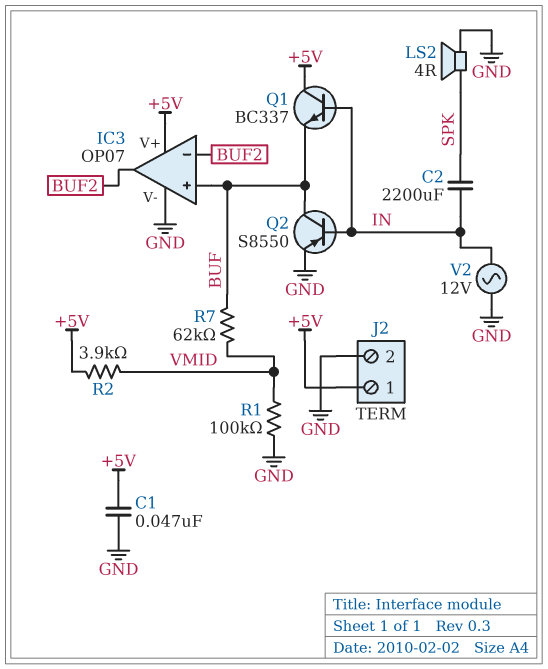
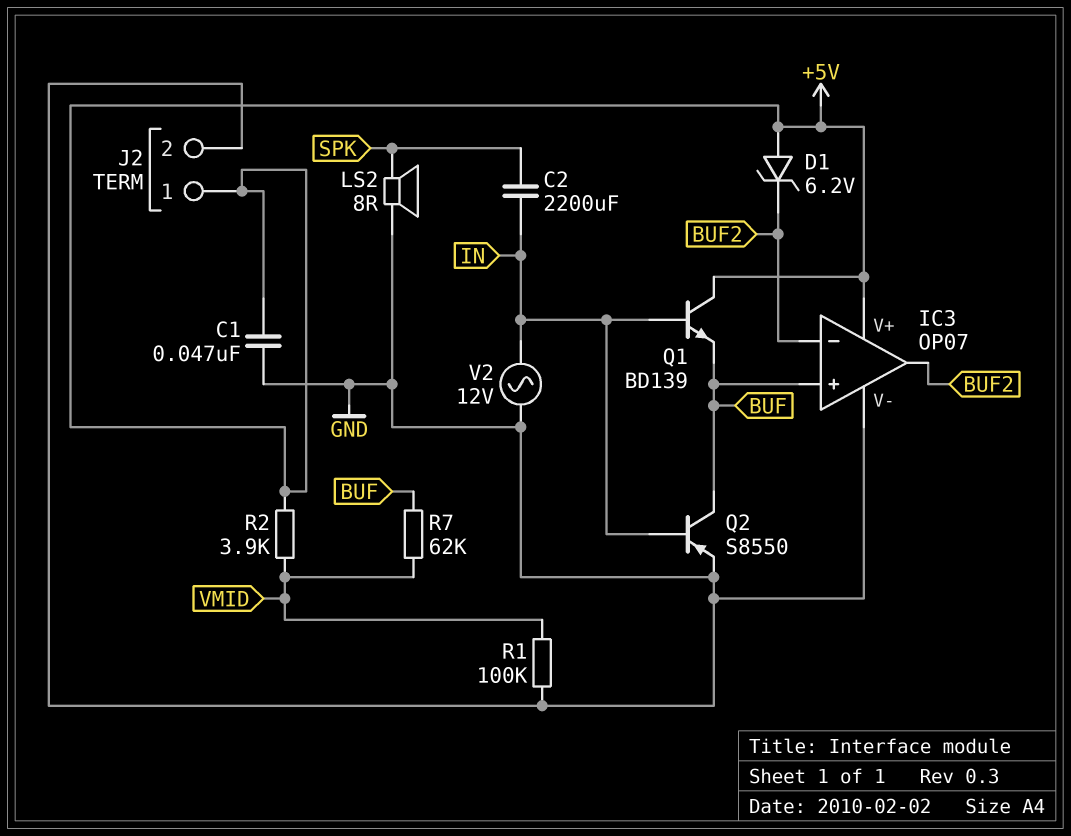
D1: none -> zener 6.2V (A +5V, K BUF2)
LS2: speaker 4R (GND, SPK) -> speaker 8R (GND, SPK)
Q1: NPN BC337 (B IN, C +5V, E BUF) -> NPN BD139 (B IN, C +5V, E BUF)

